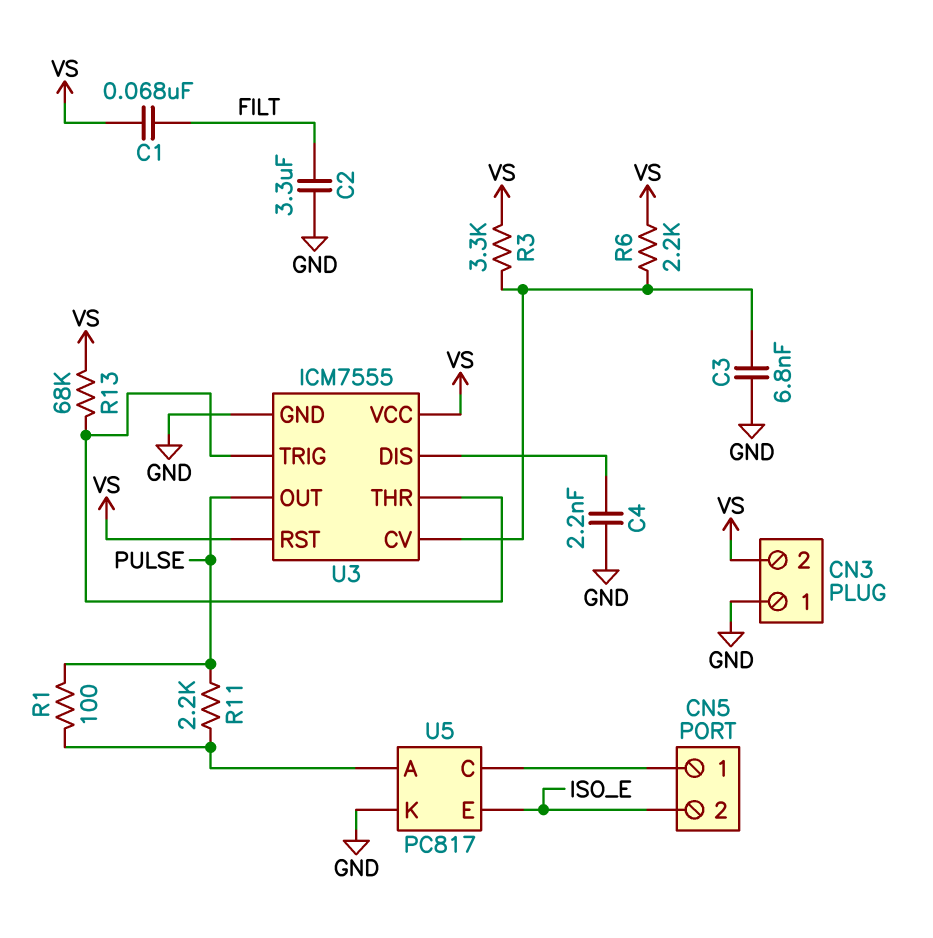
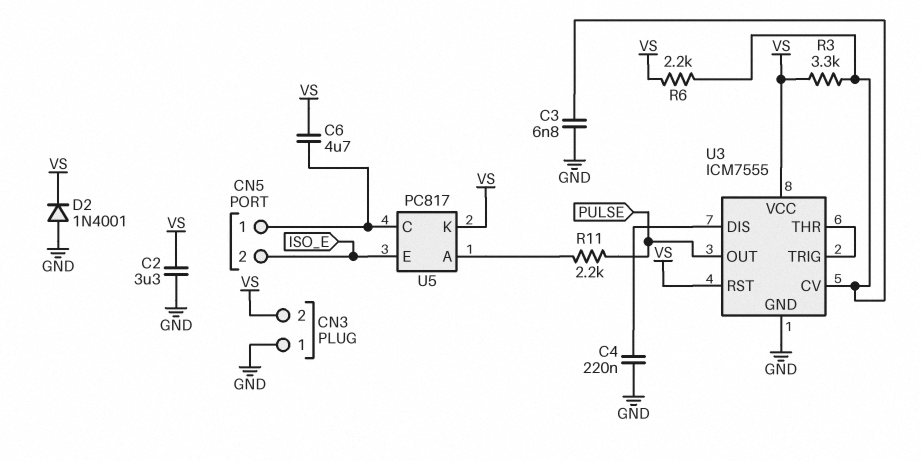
C1: 68nF (FILT, VS) -> none
C2: 3.3uF (FILT, GND) -> 3.3uF (GND, VS)
C4: 2.2nF (GND, U3/DIS) -> 220nF (GND, U3/DIS)
C6: none -> 4.7uF (CN5/1, VS)
D2: none -> diode 1N4001 (A GND, K VS)
R1: 100 (PULSE, U5/A) -> none
R13: 68k (U3/THR, VS) -> none
U5 pin K: GND -> VS

